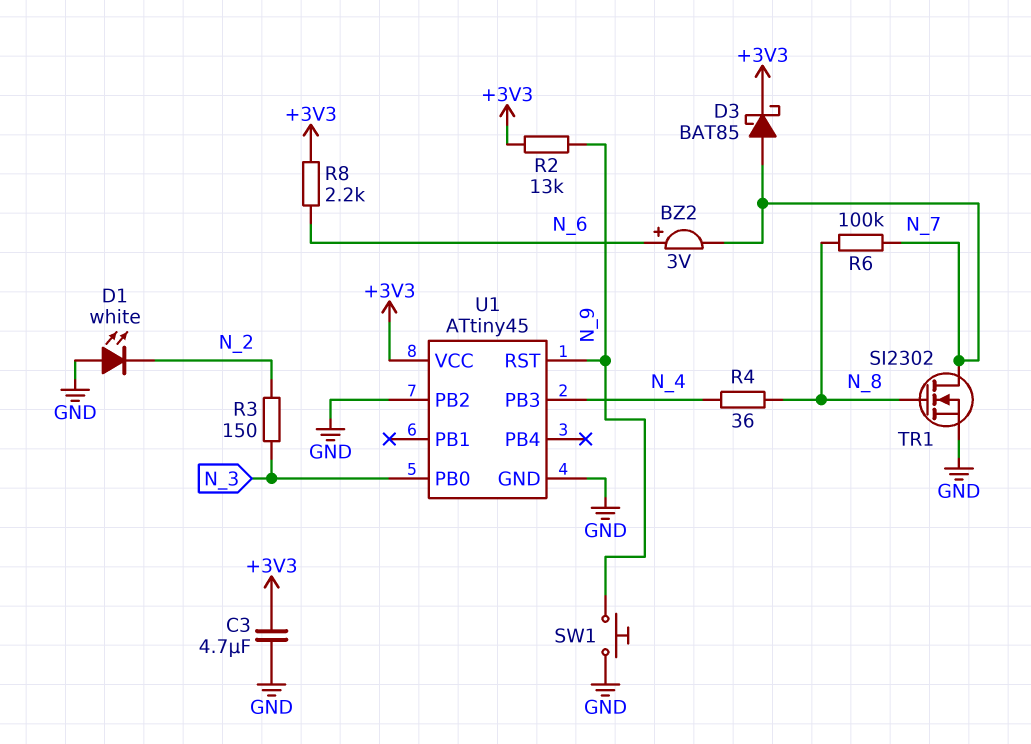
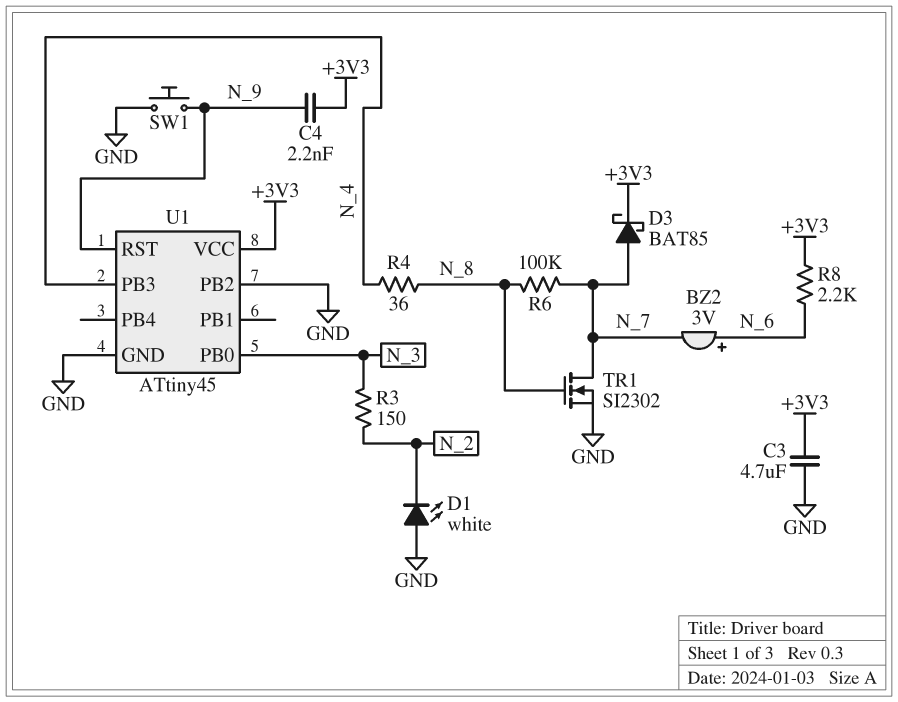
C4: none -> 2.2nF (+3V3, N_9)
R2: 13k (+3V3, N_9) -> none

